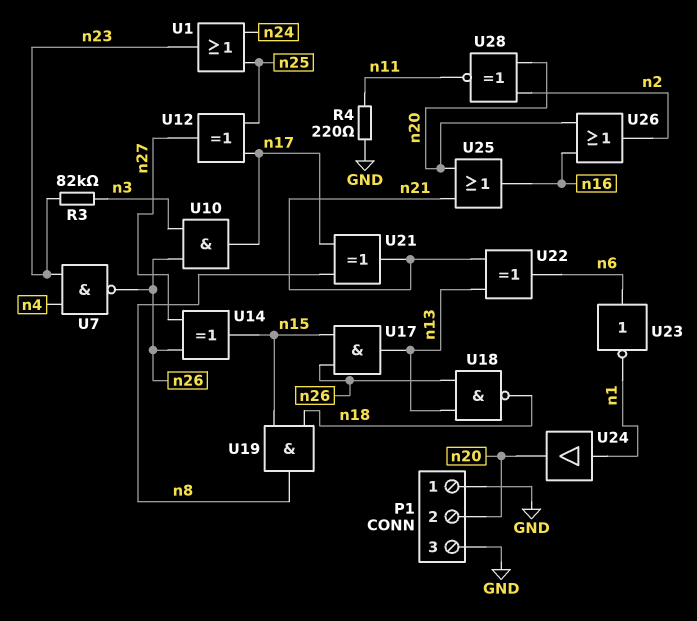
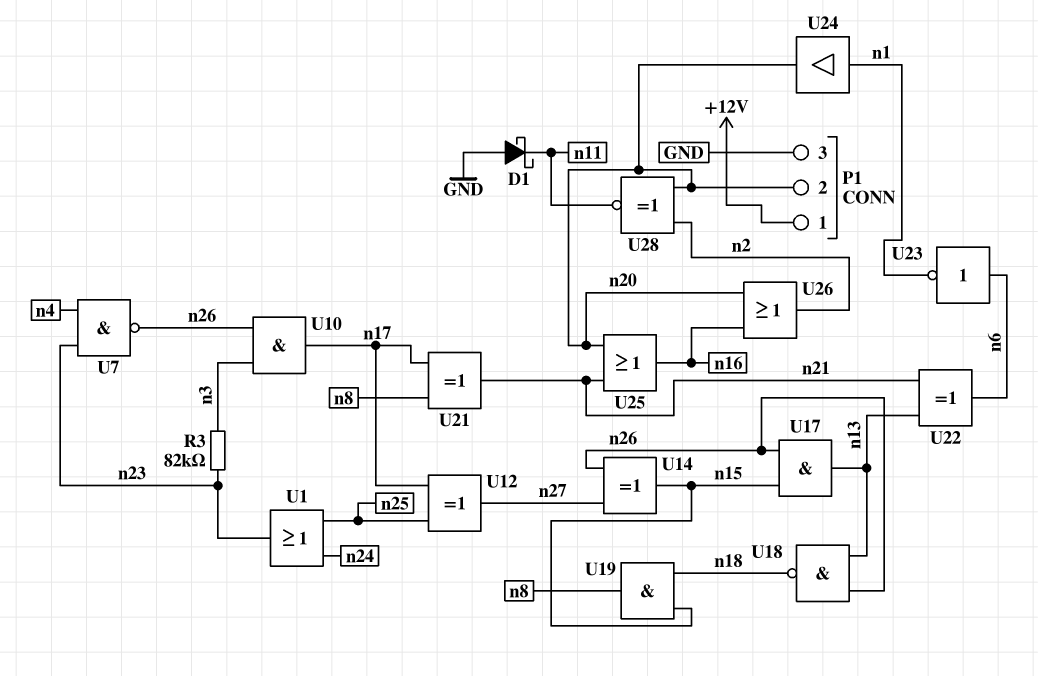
D1: none -> schottky (A GND, K n11)
P1 pin 1: GND -> +12V
R4: 220 (GND, n11) -> none

